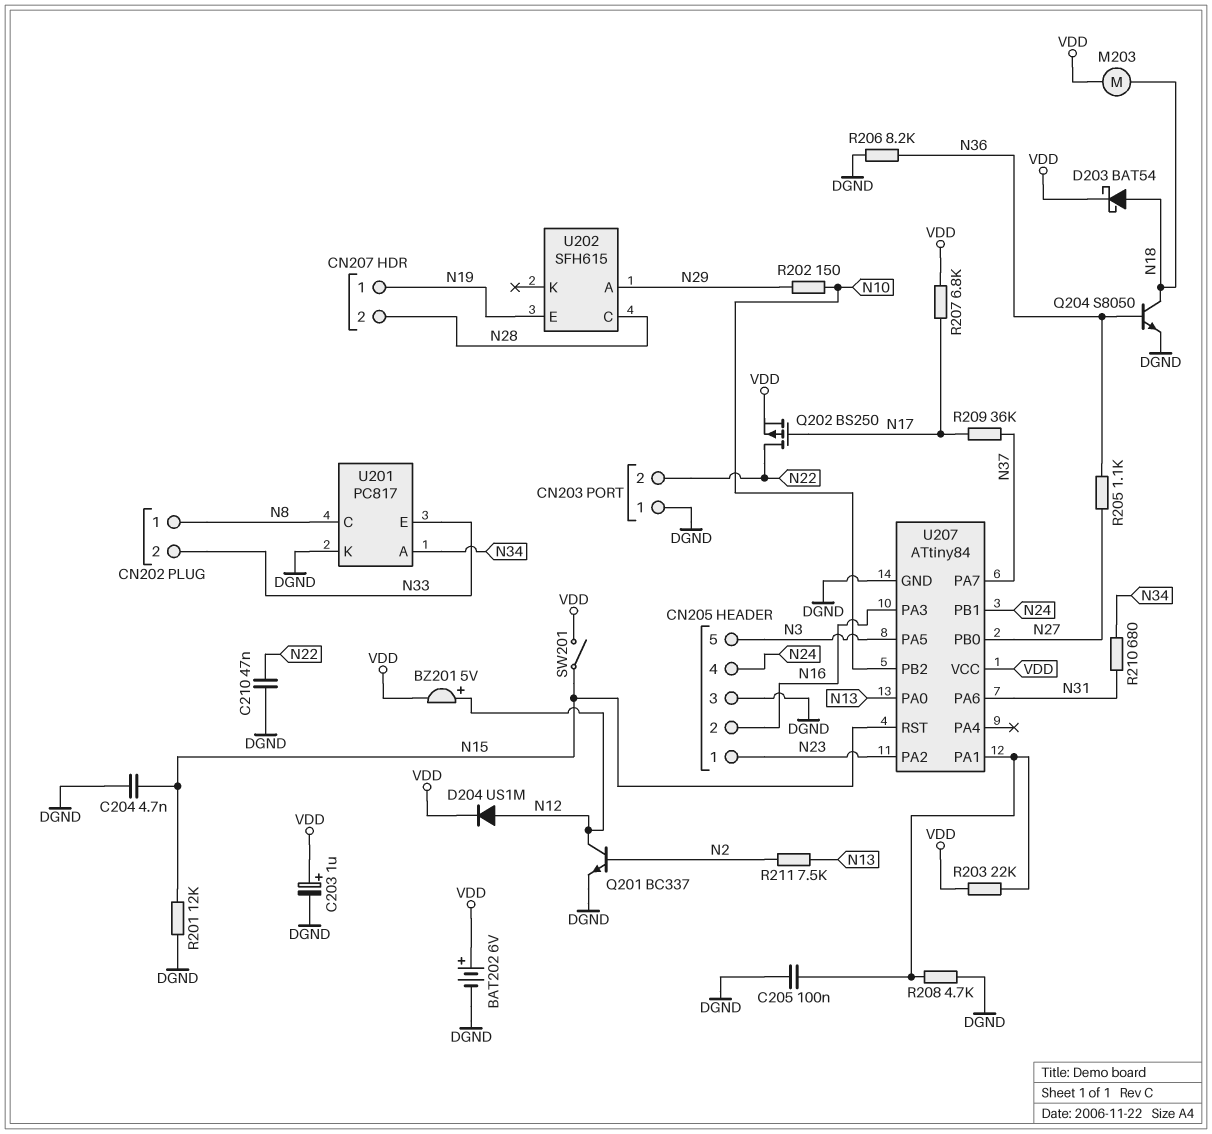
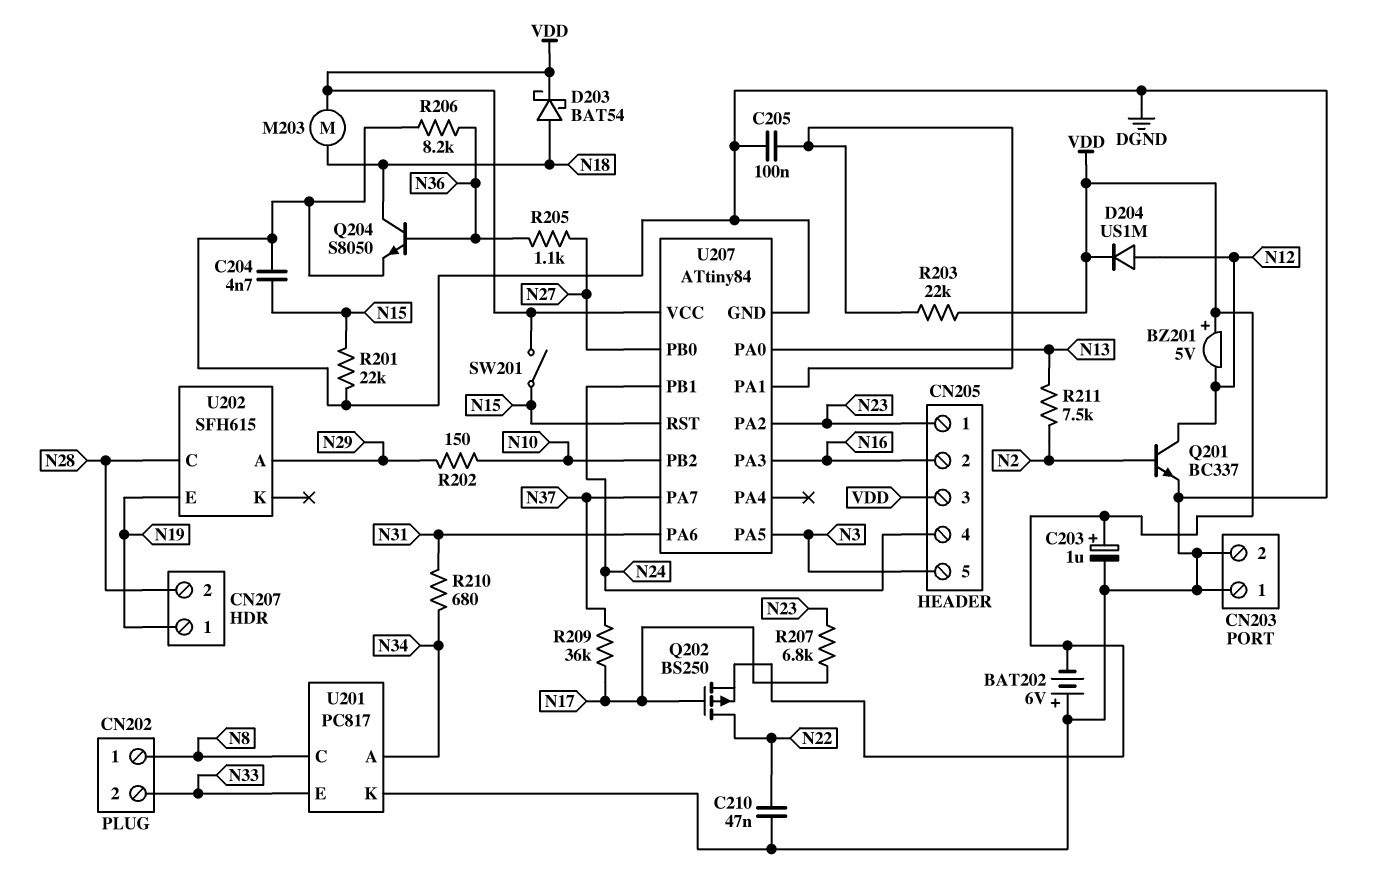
BAT202: 6V (plus VDD, minus DGND) -> 6V (plus DGND, minus VDD)
BZ201: buzzer 5V (plus N12, minus VDD) -> buzzer 5V (plus VDD, minus N12)
CN203 pin 2: N22 -> DGND
CN205 pin 3: DGND -> VDD
R201: 12k (DGND, N15) -> 22k (DGND, N15)
R207: 6.8k (N17, VDD) -> 6.8k (N17, N23)
R208: 4.7k (DGND, U207/PA1) -> none

